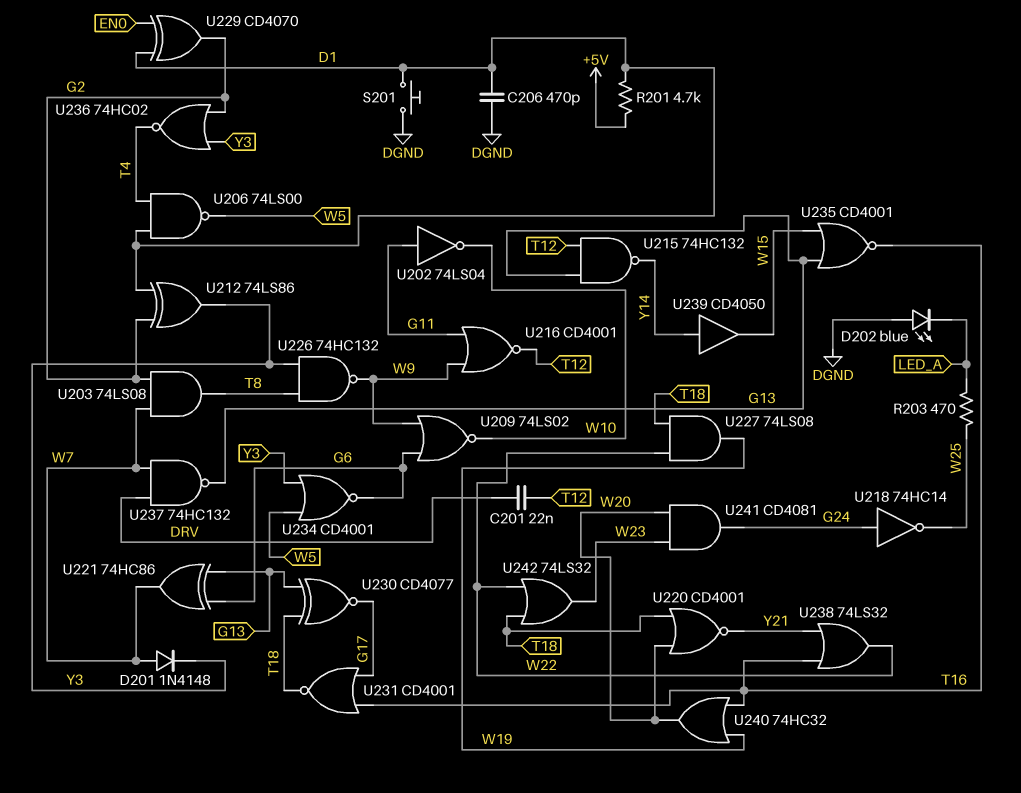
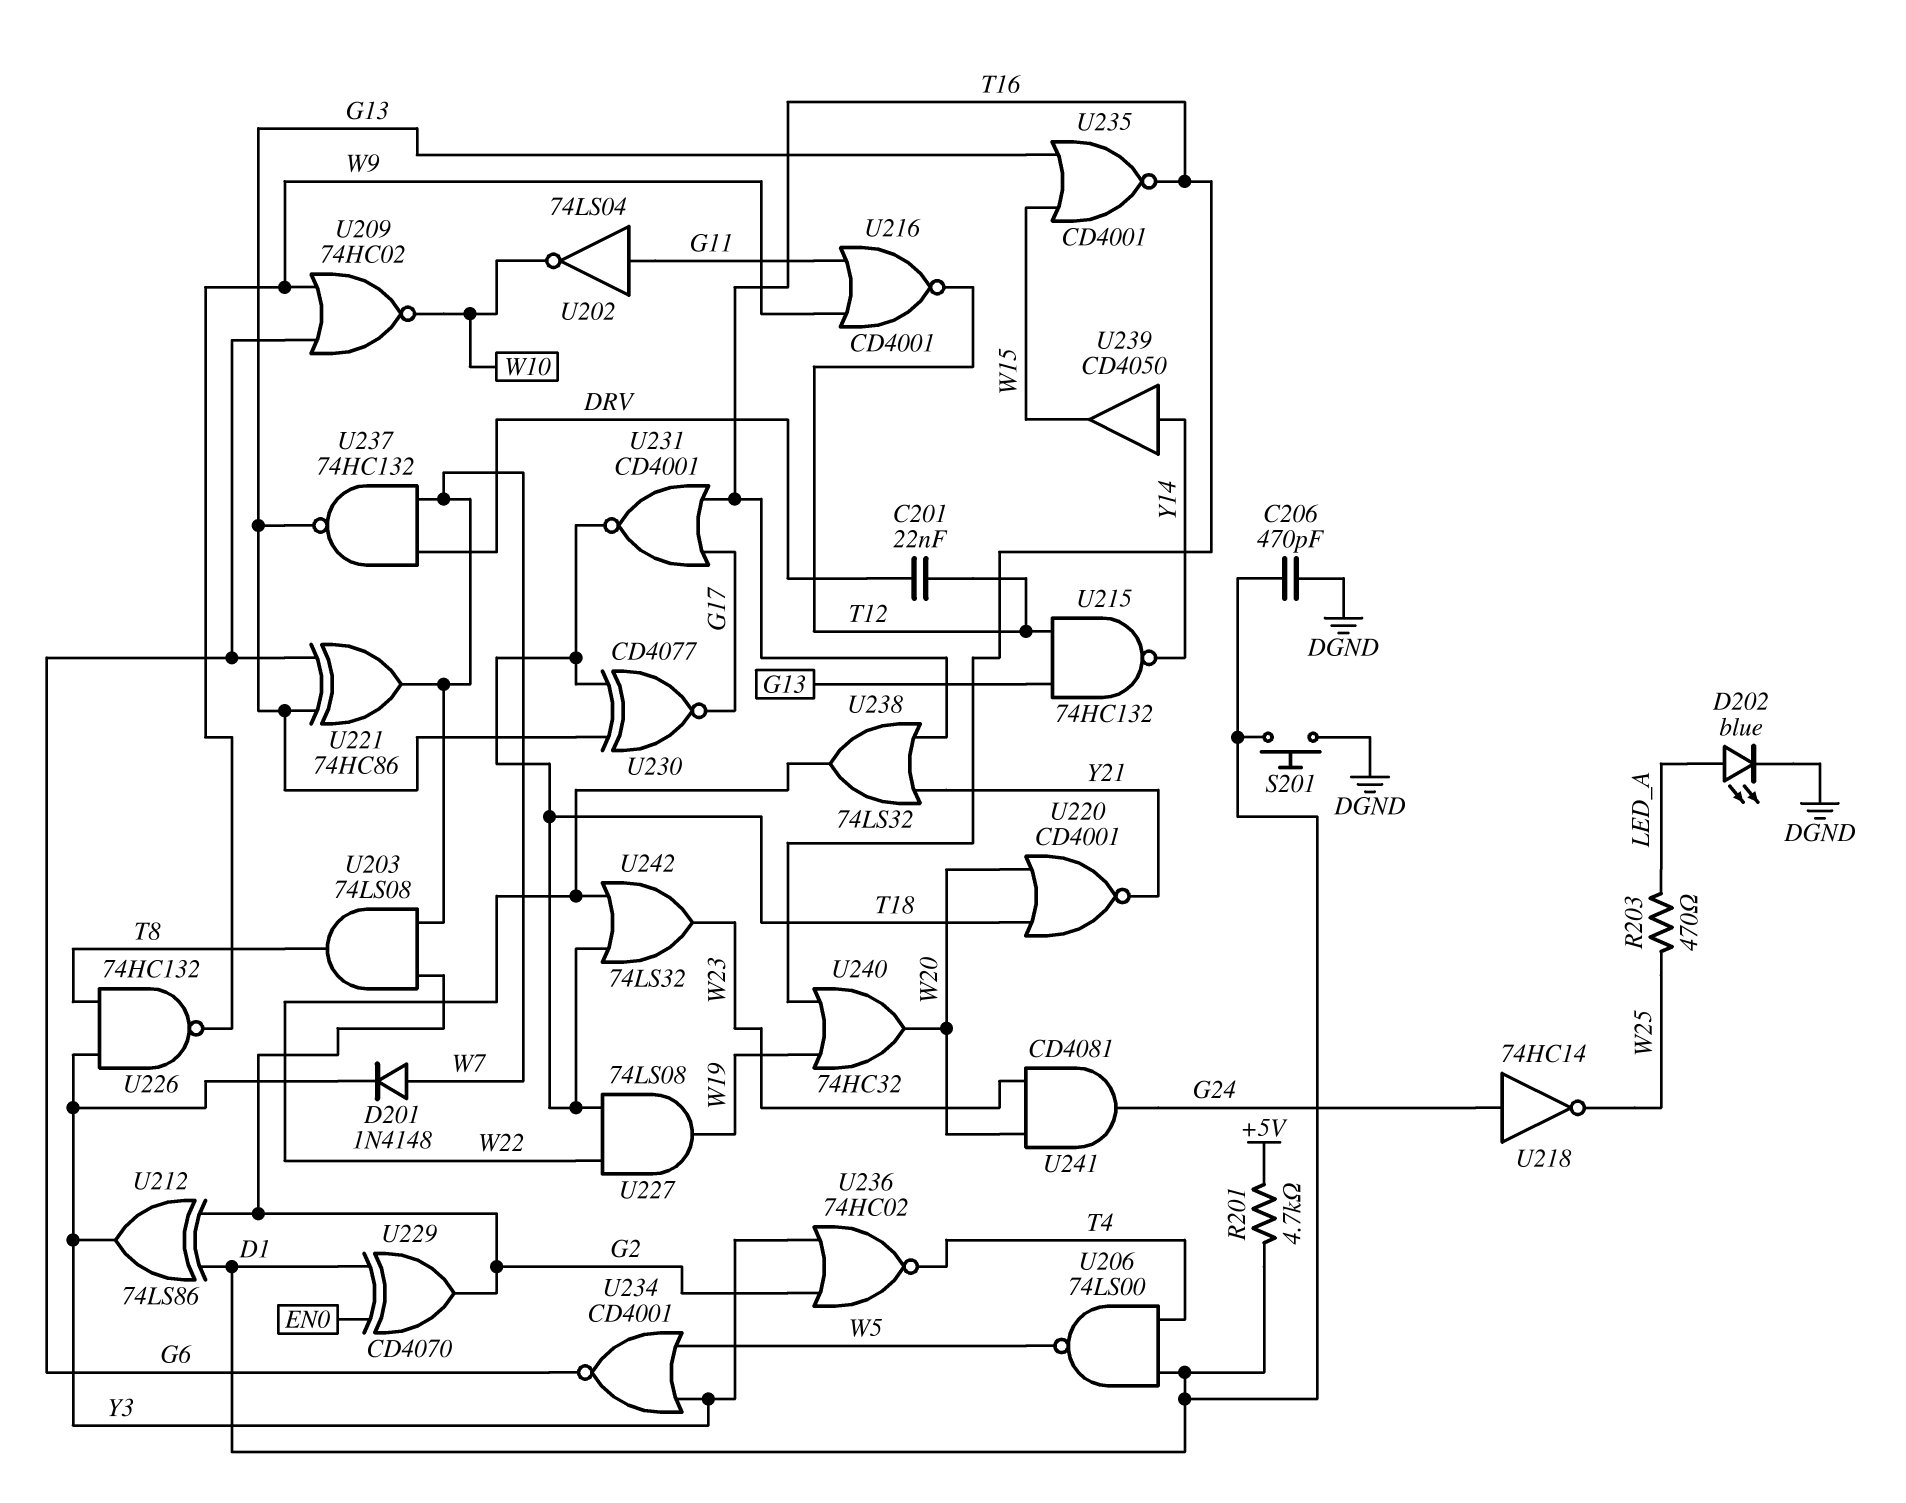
D202: LED blue (A DGND, K LED_A) -> LED blue (A LED_A, K DGND)
U209: NOR 74LS02 (in G6, in W9, out W10) -> NOR 74HC02 (in G6, in W9, out W10)

